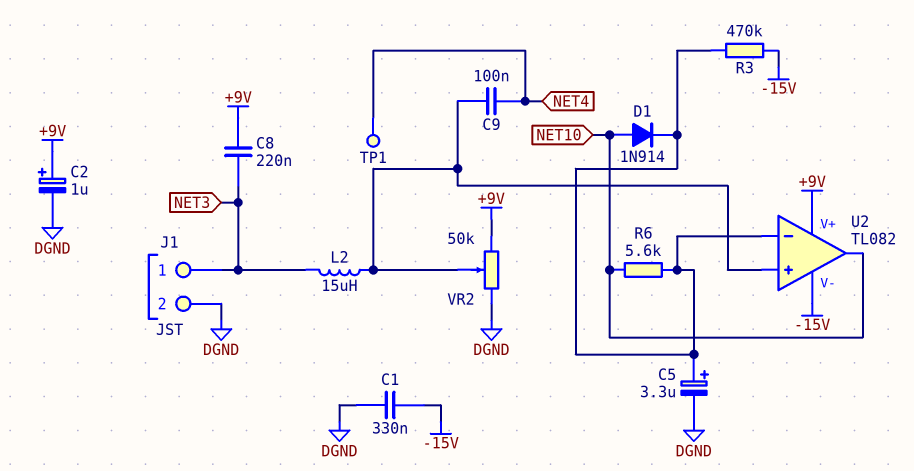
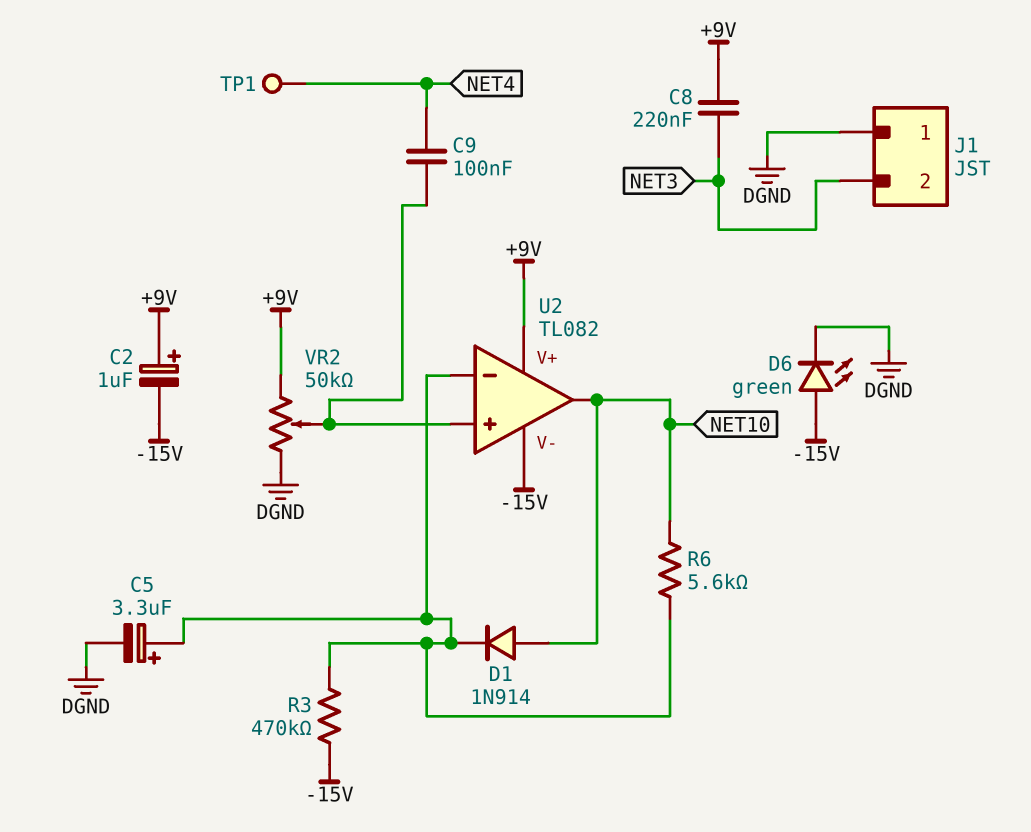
C1: 330nF (-15V, DGND) -> none
C2: 1uF (plus +9V, minus DGND) -> 1uF (plus +9V, minus -15V)
D6: none -> LED green (A -15V, K DGND)
J1 pin 1: NET3 -> DGND
J1 pin 2: DGND -> NET3
L2: 15uH (NET3, U2/in+) -> none

